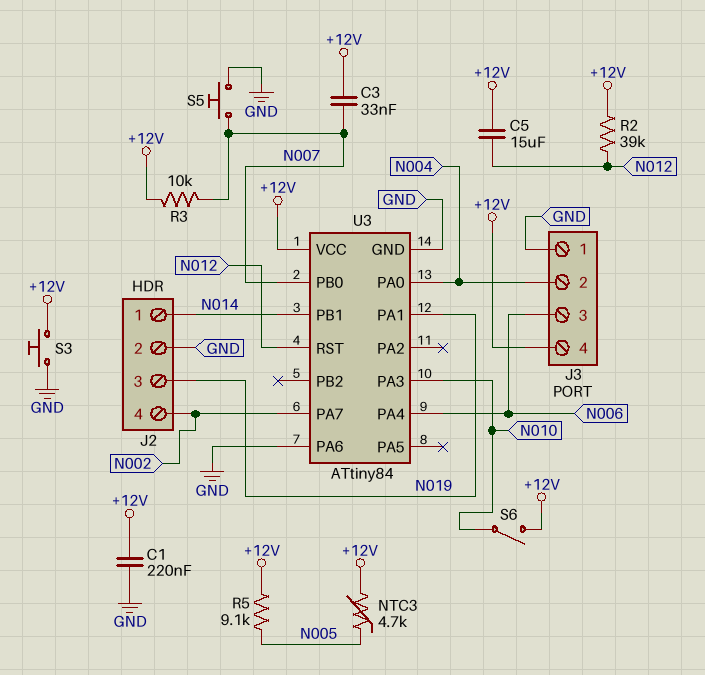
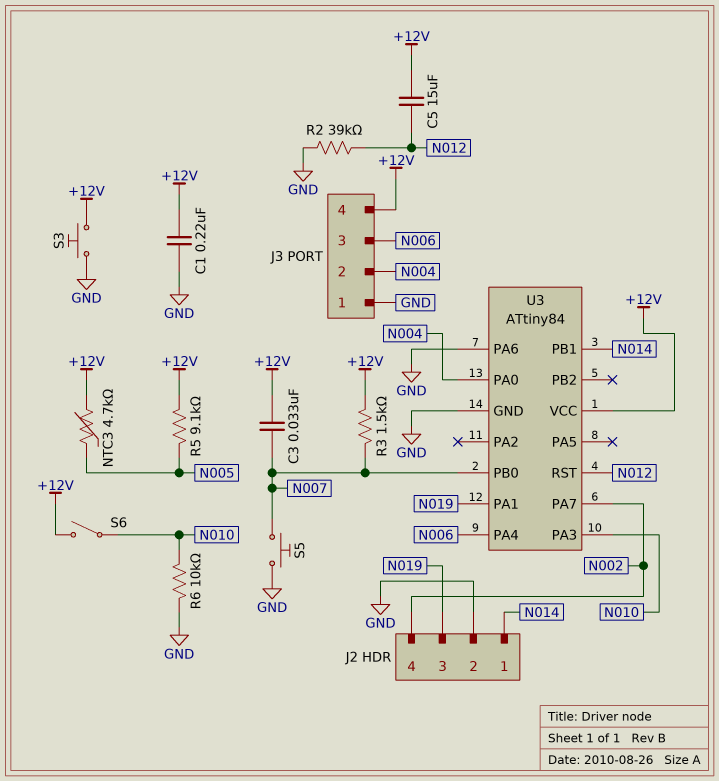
R2: 39k (+12V, N012) -> 39k (GND, N012)
R3: 10k (+12V, N007) -> 1.5k (+12V, N007)
R6: none -> 10k (GND, N010)

